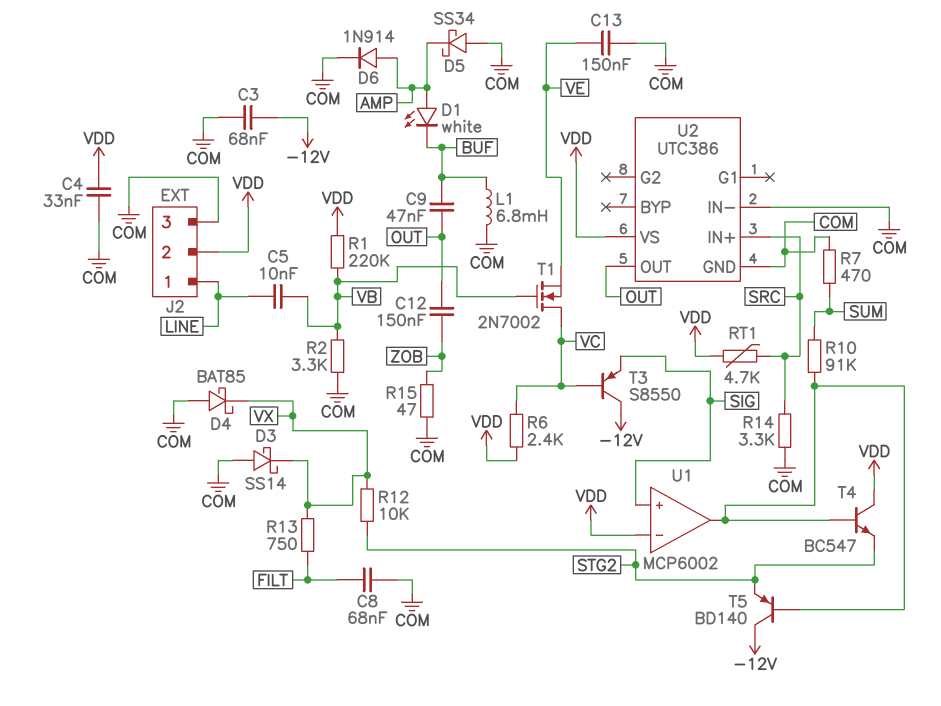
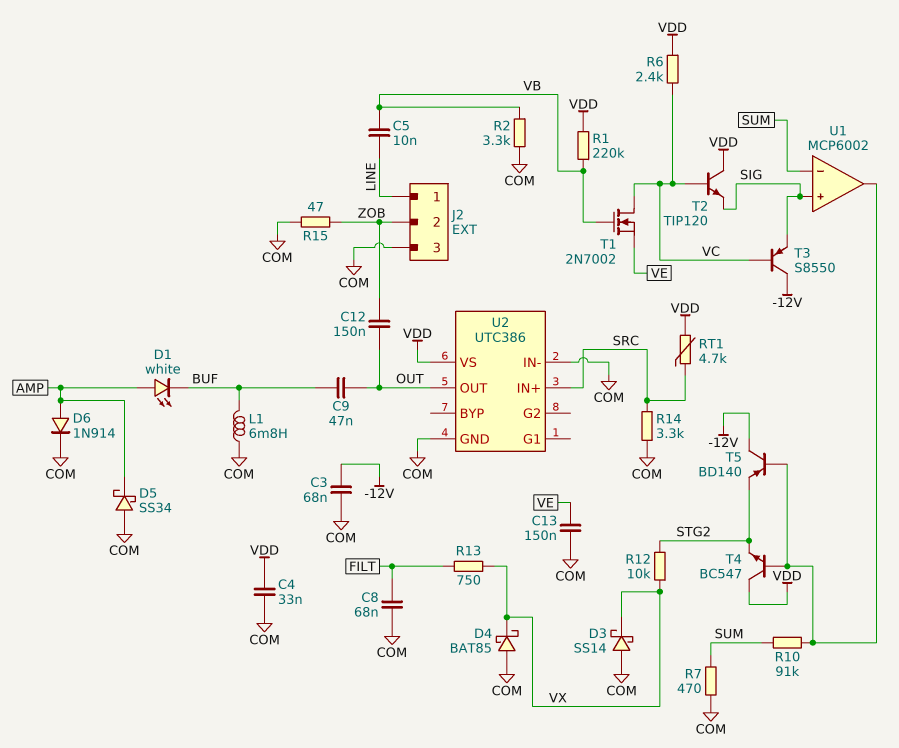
J2 pin 2: VDD -> ZOB
T2: none -> NPN TIP120 (B VC, C VDD, E SIG)
U1 pin in-: VDD -> SUM

